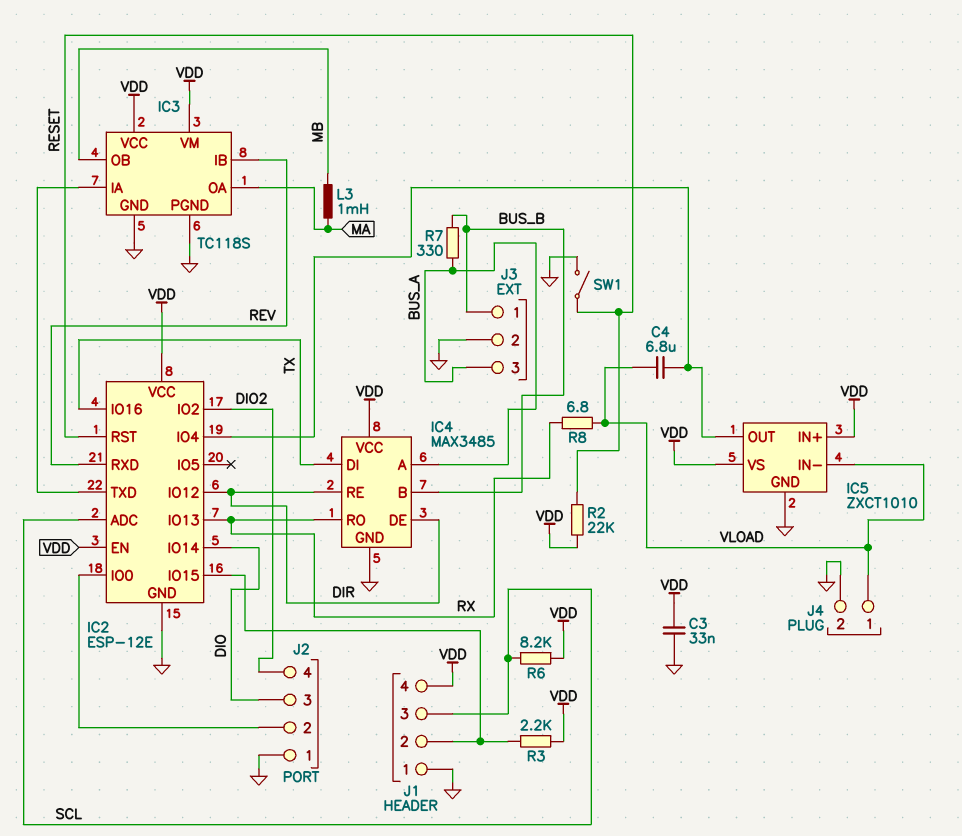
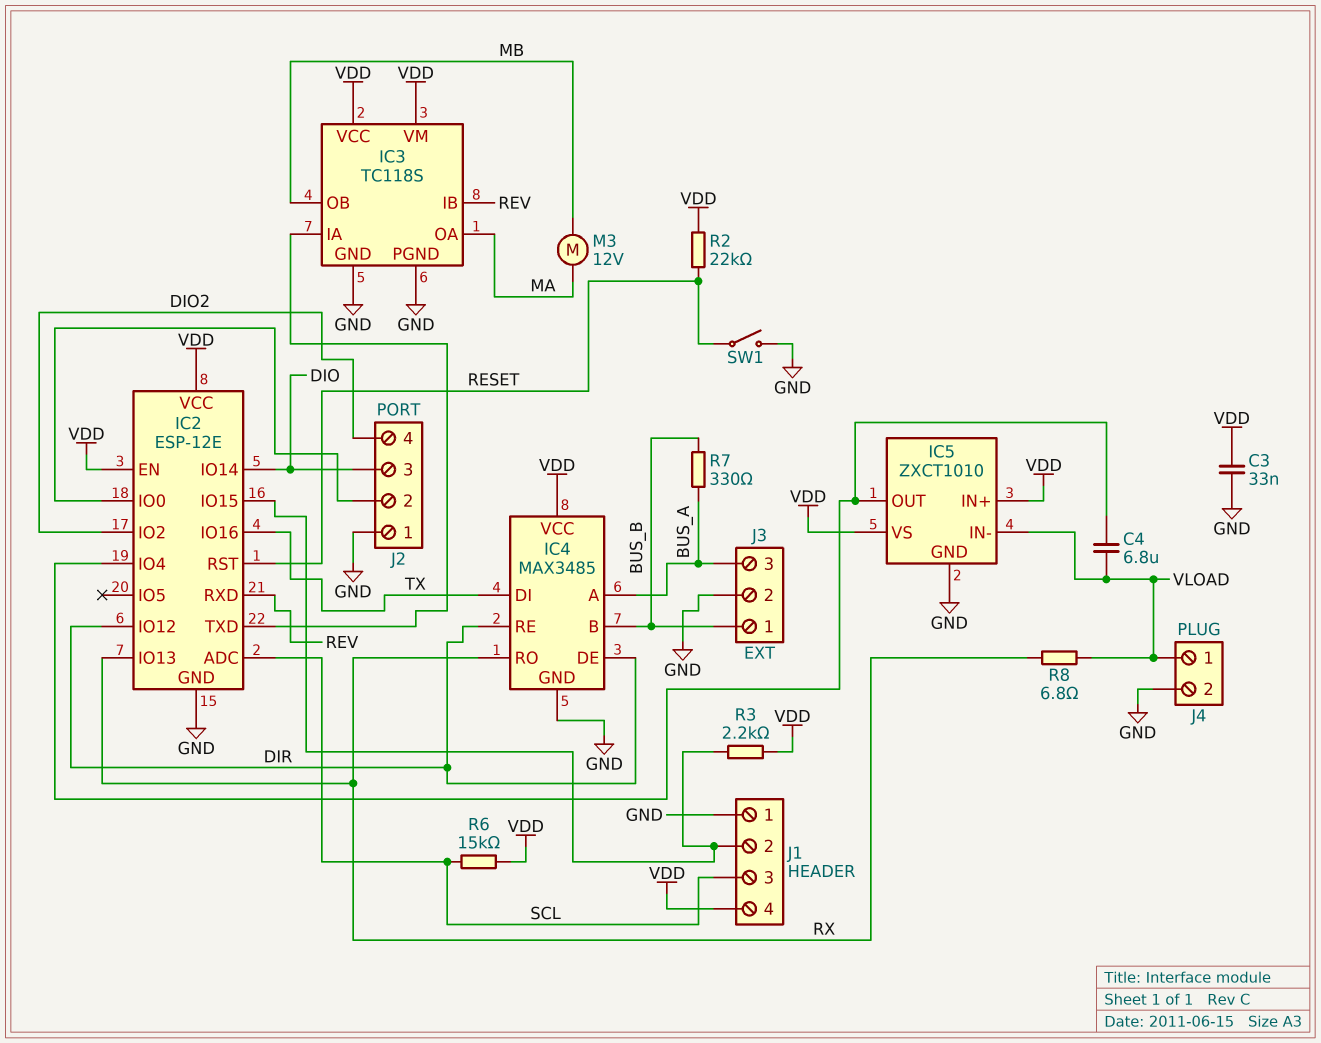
L3: 1mH (MA, MB) -> none
M3: none -> motor 12V (MA, MB)
R6: 8.2k (SCL, VDD) -> 15k (SCL, VDD)

